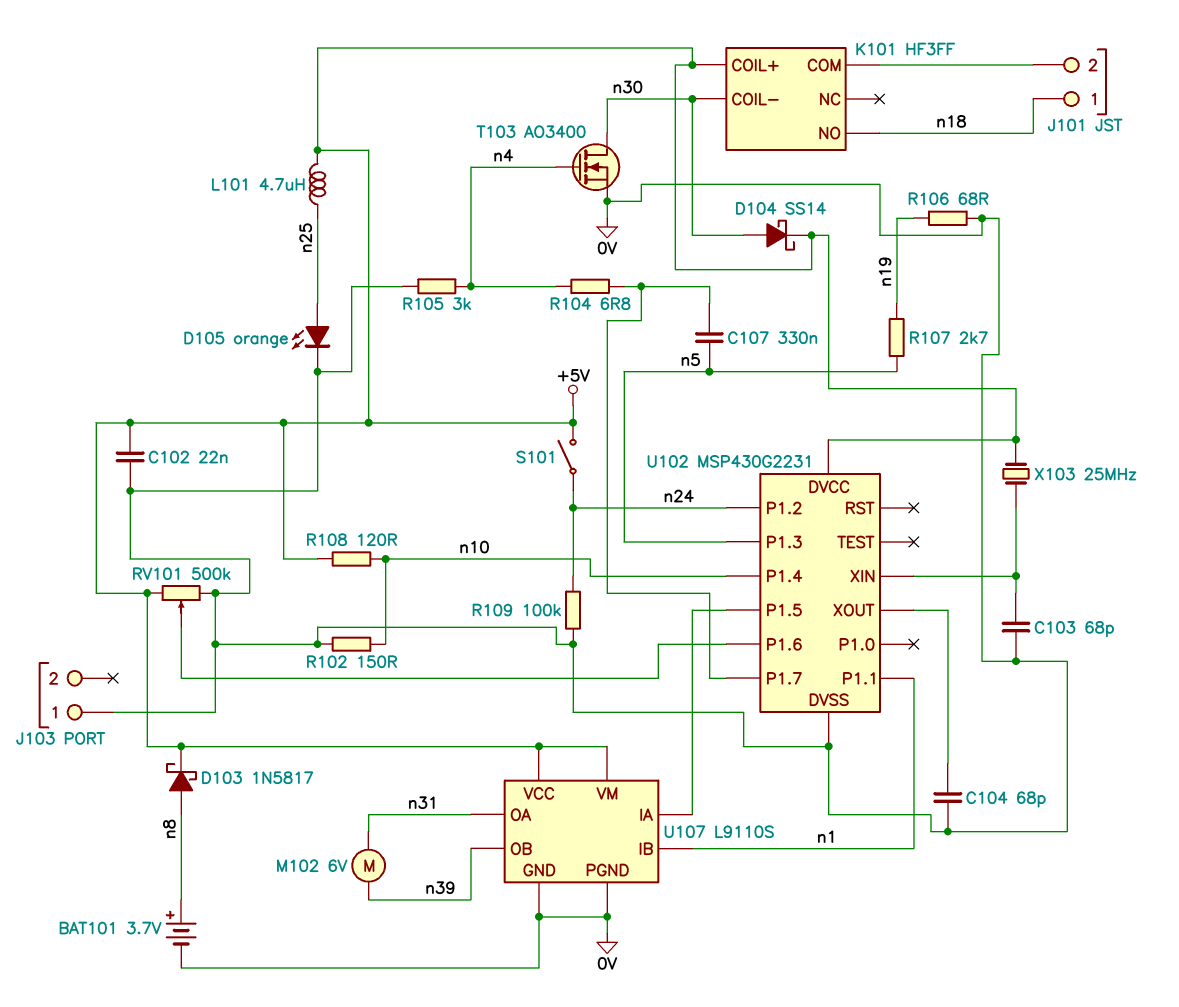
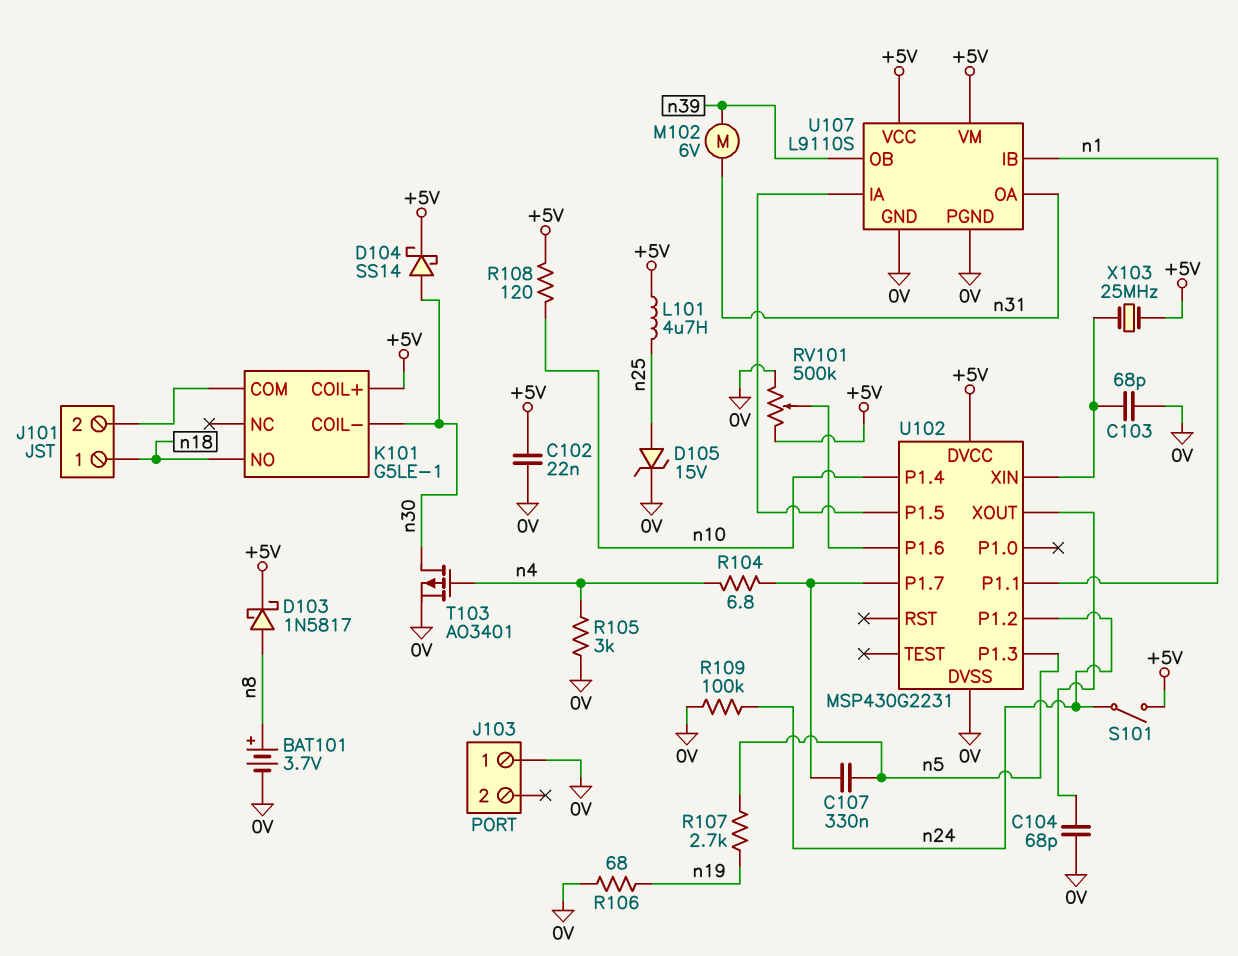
D105: LED orange (A n25, K 0V) -> zener 15V (A n25, K 0V)
K101: HF3FF -> G5LE-1
R102: 150 (0V, n10) -> none
T103: NMOS AO3400 (G n4, D n30, S 0V) -> PMOS AO3401 (G n4, D n30, S 0V)

